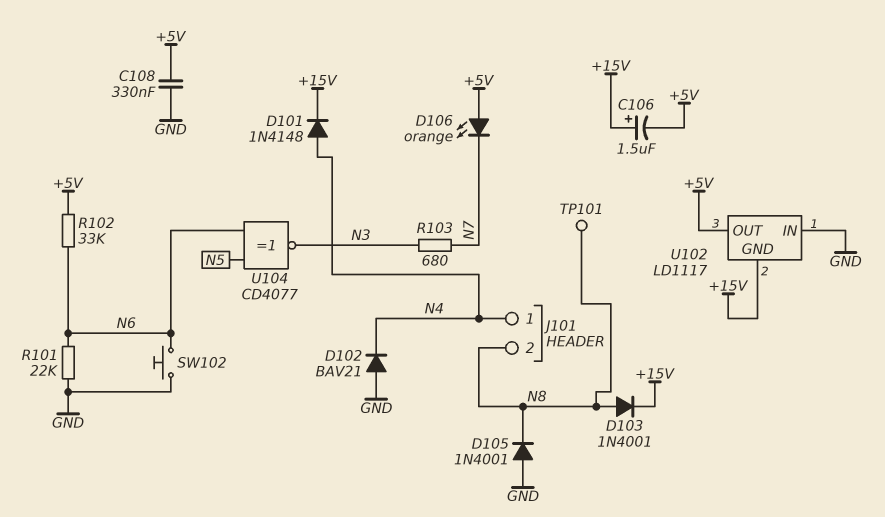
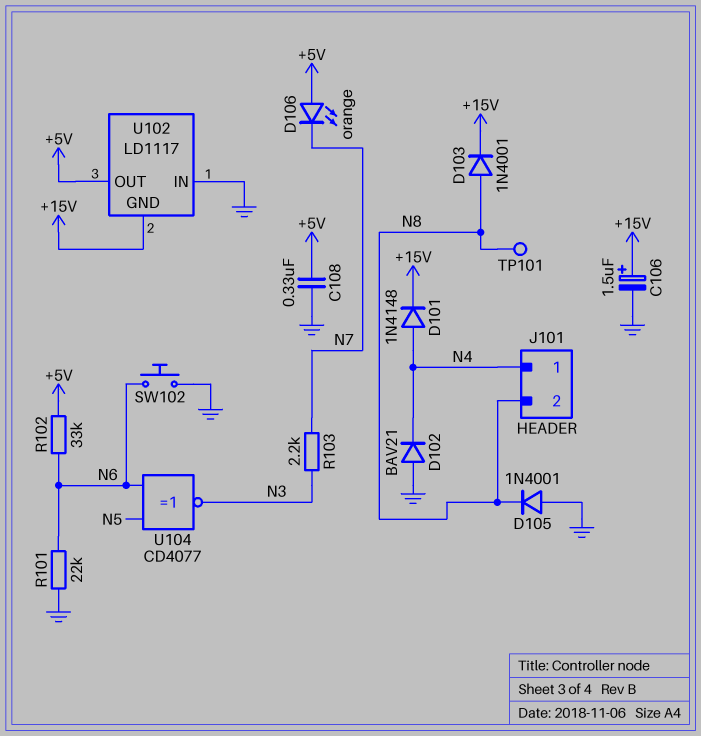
C106: 1.5uF (plus +15V, minus +5V) -> 1.5uF (plus +15V, minus GND)
R103: 680 (N3, N7) -> 2.2k (N3, N7)

